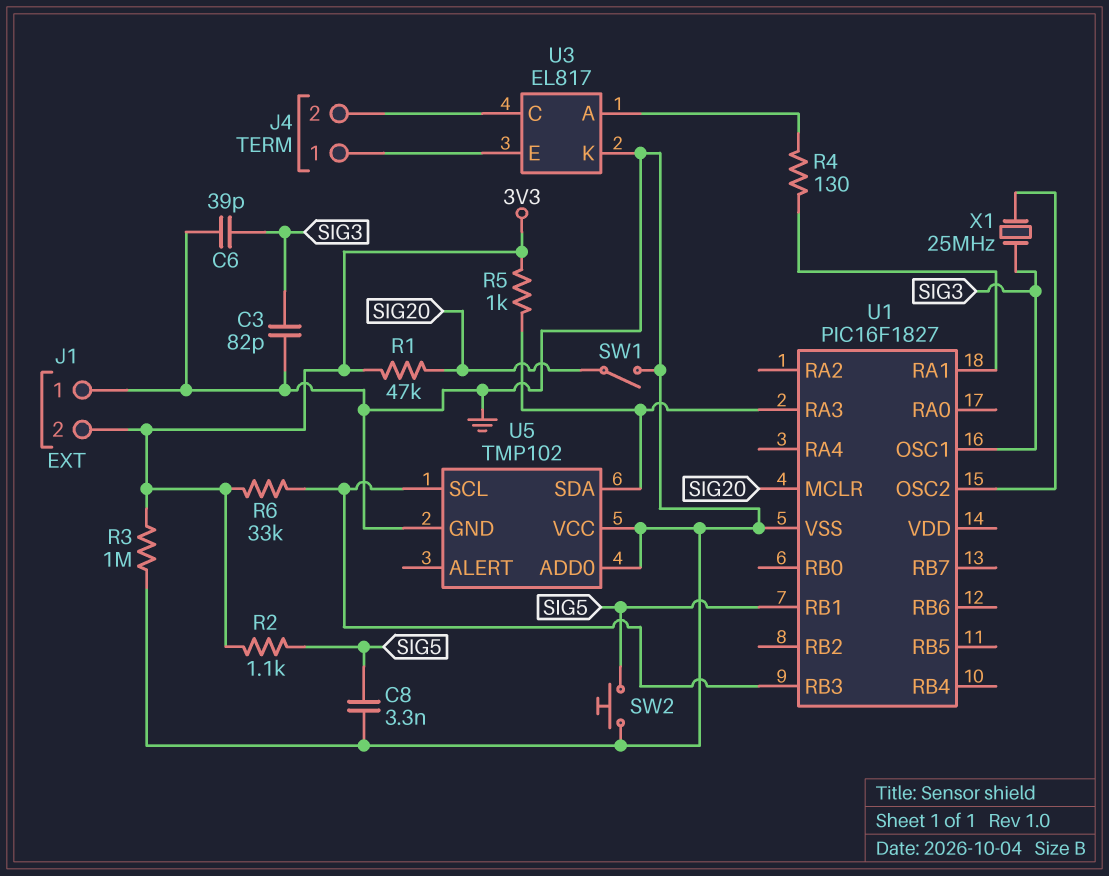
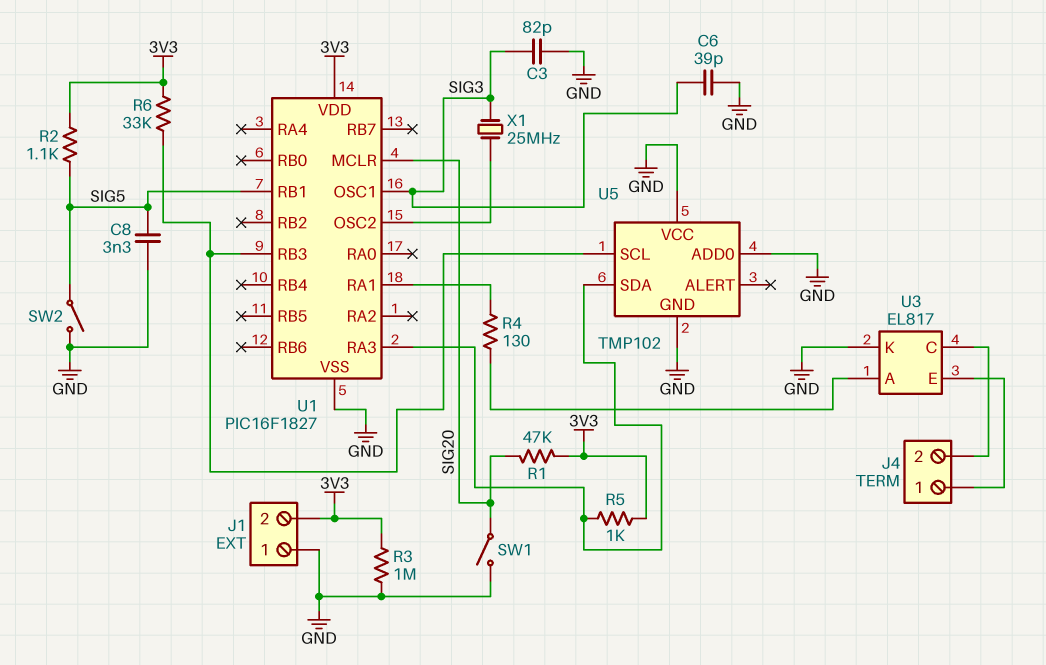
SW2: button (GND, SIG5) -> switch (GND, SIG5)
U1 pin VDD: none -> 3V3

